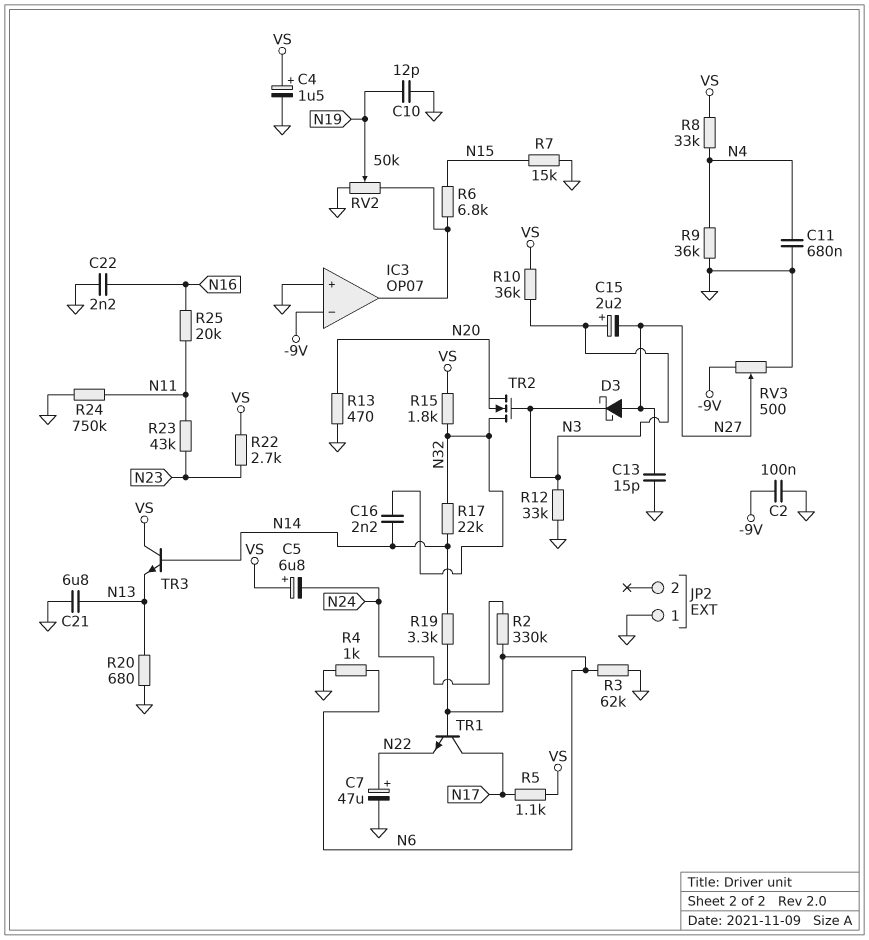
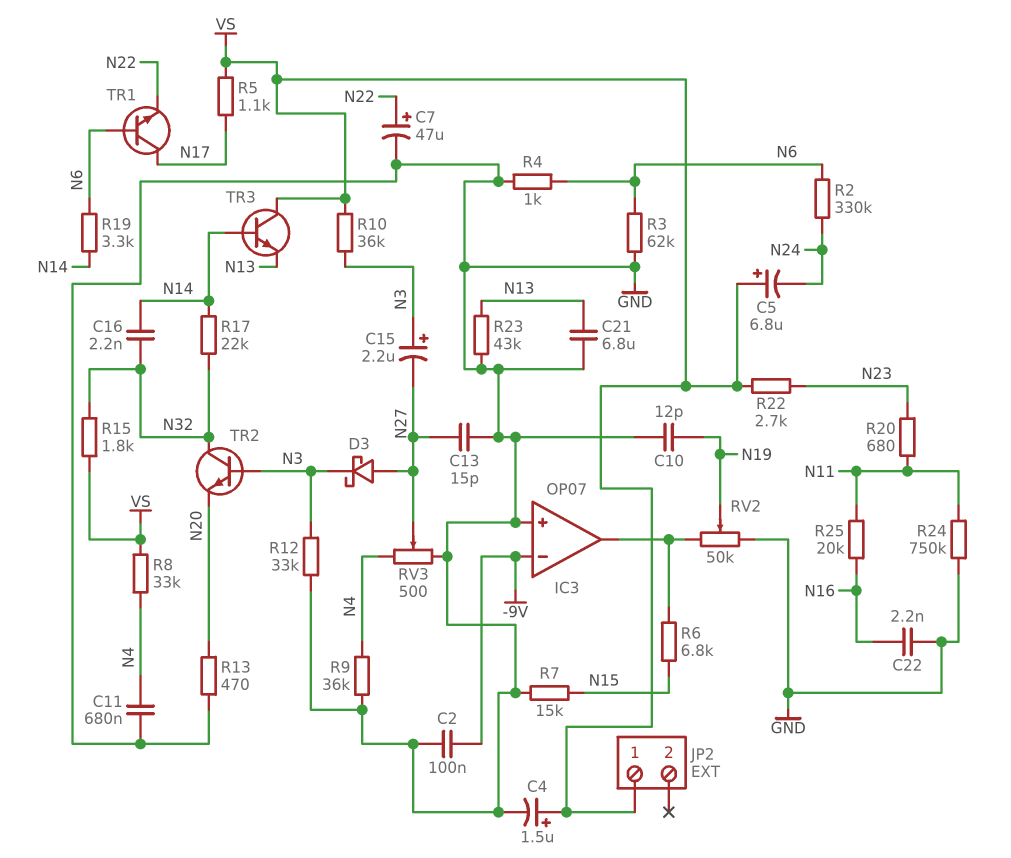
JP2 pin 1: GND -> VS
R20: 680 (GND, N13) -> 680 (N11, N23)
R23: 43k (N11, N23) -> 43k (GND, N13)
RV3: 500 (-9V, GND, wiper N27) -> 500 (GND, N4, wiper N27)
TR2: NMOS (G N3, D N32, S N20) -> NPN (B N3, C N32, E N20)

